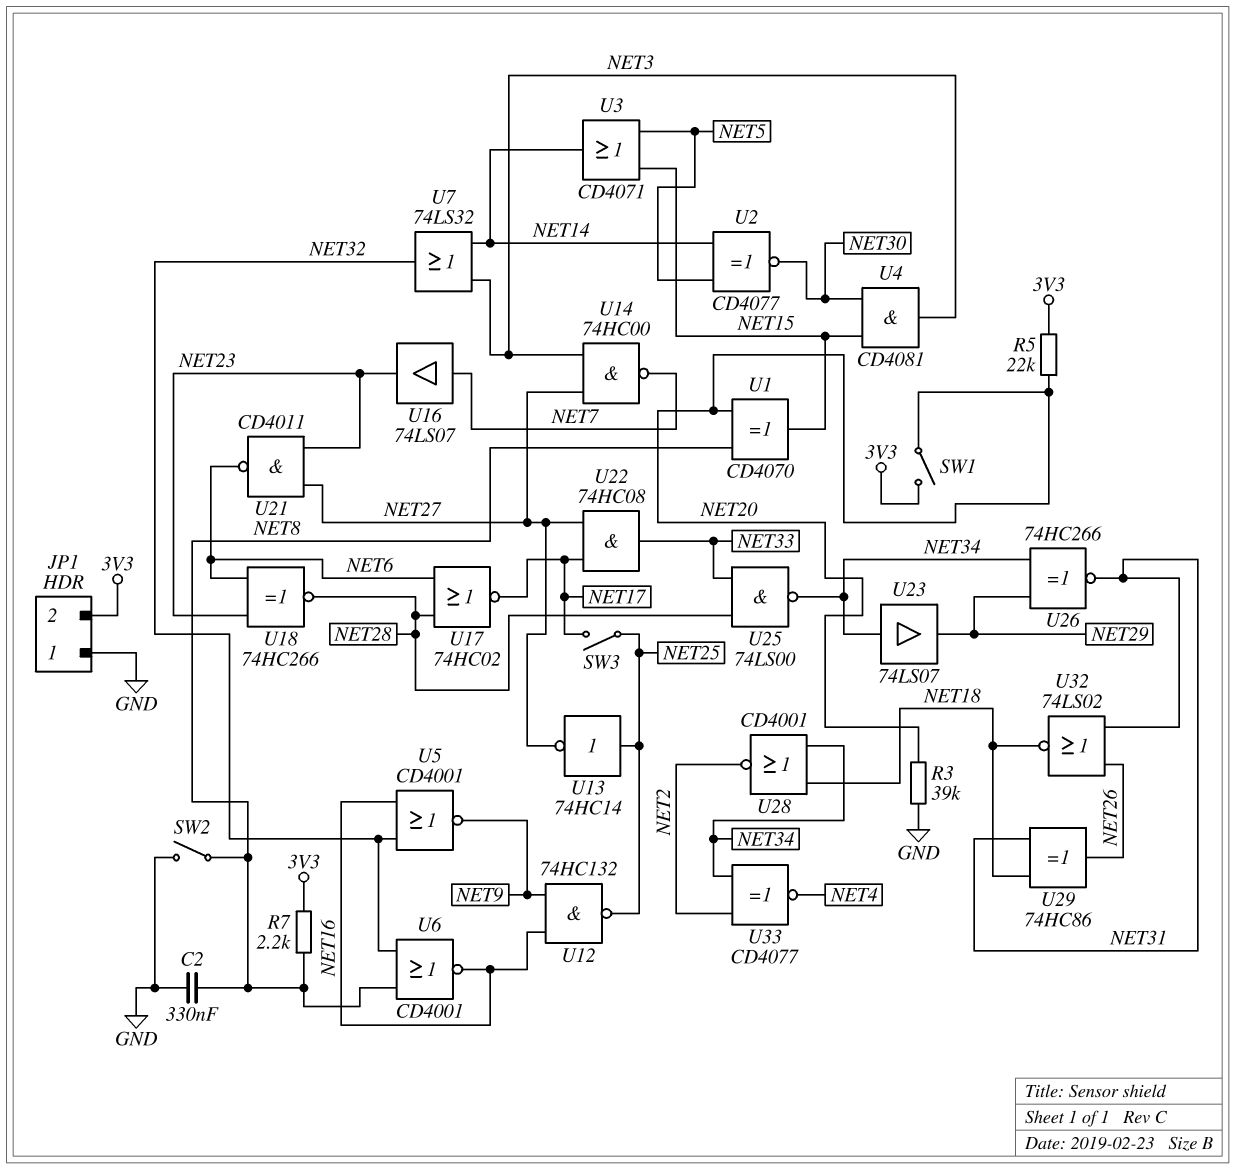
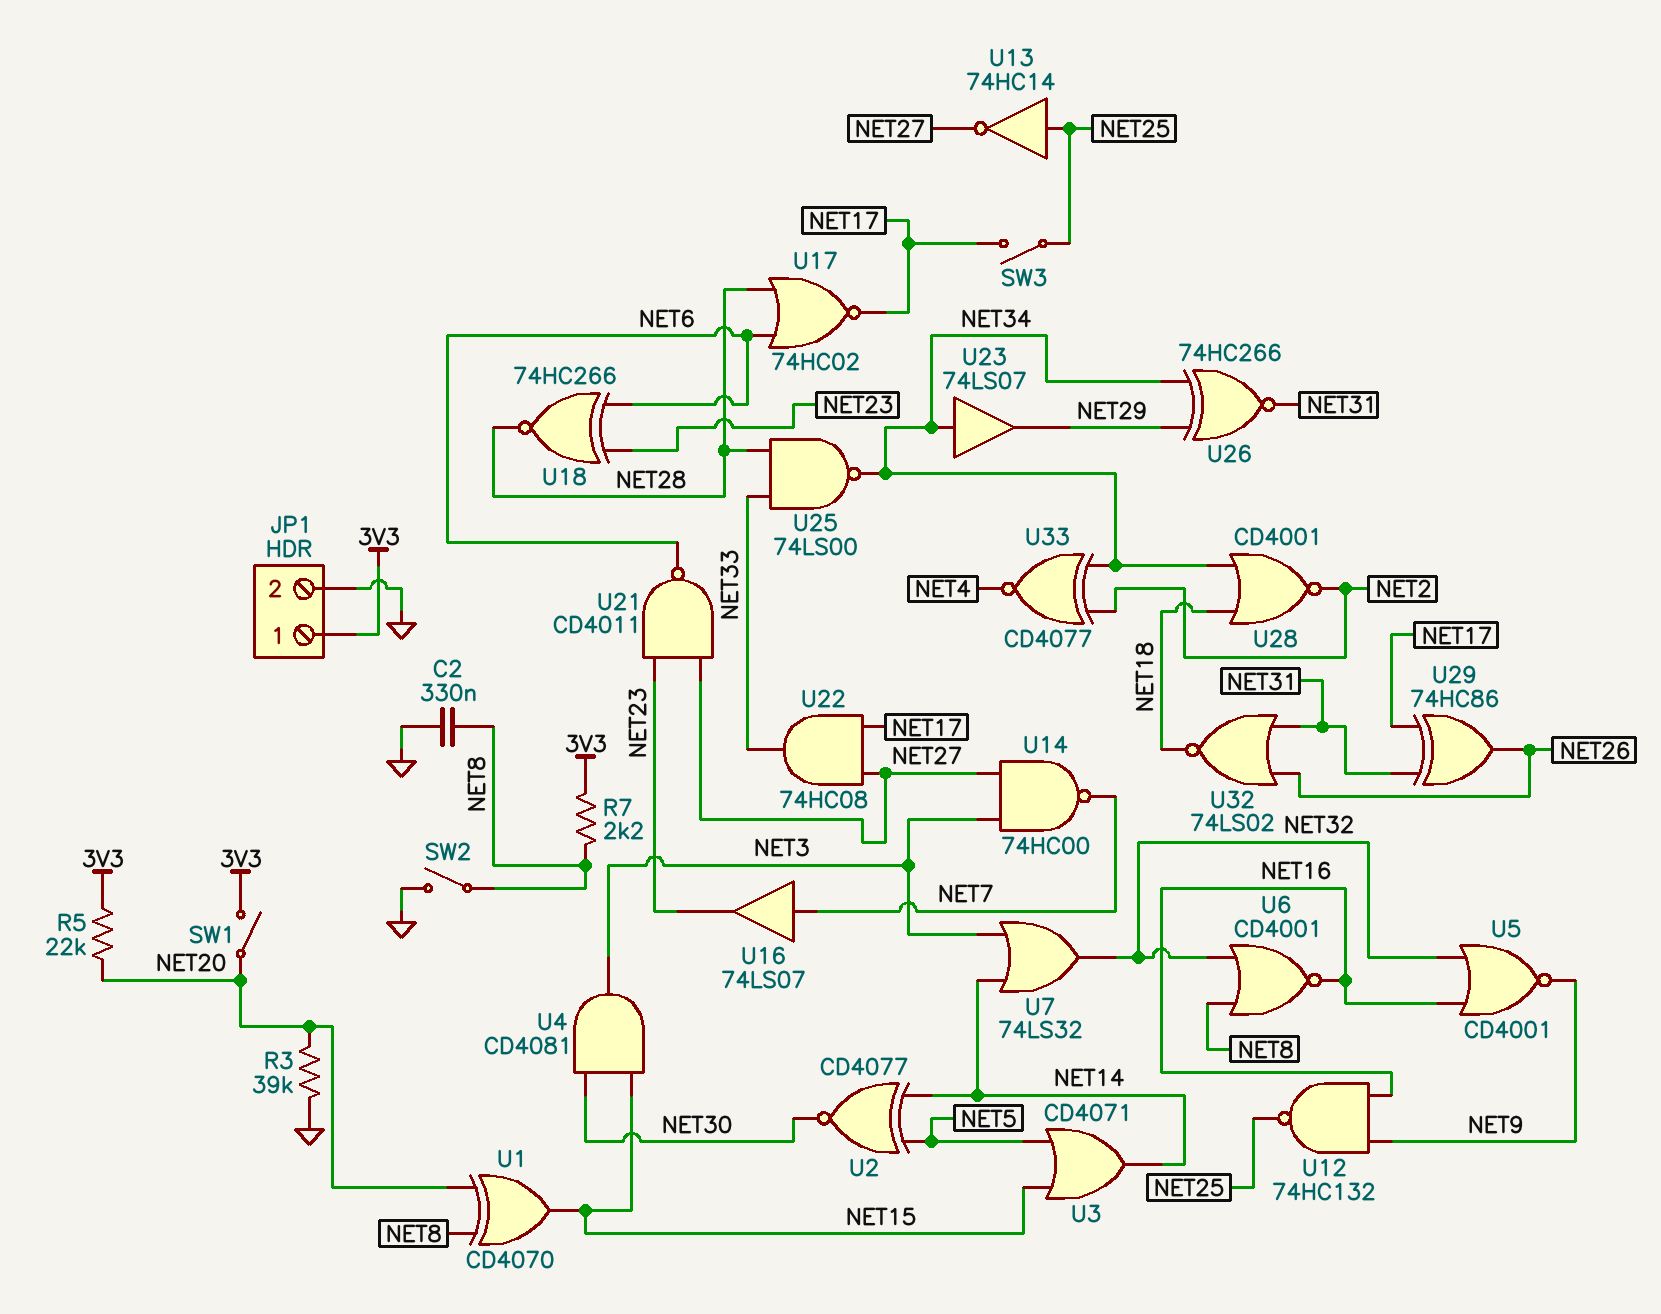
JP1 pin 1: GND -> 3V3
JP1 pin 2: 3V3 -> GND
U29: XOR 74HC86 (in NET18, in NET31, out NET26) -> XOR 74HC86 (in NET17, in NET31, out NET26)

